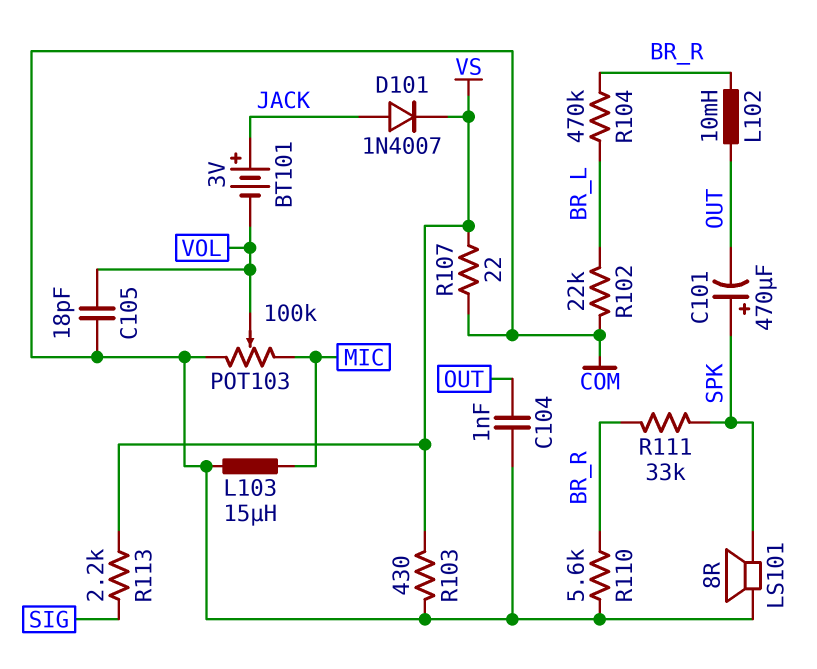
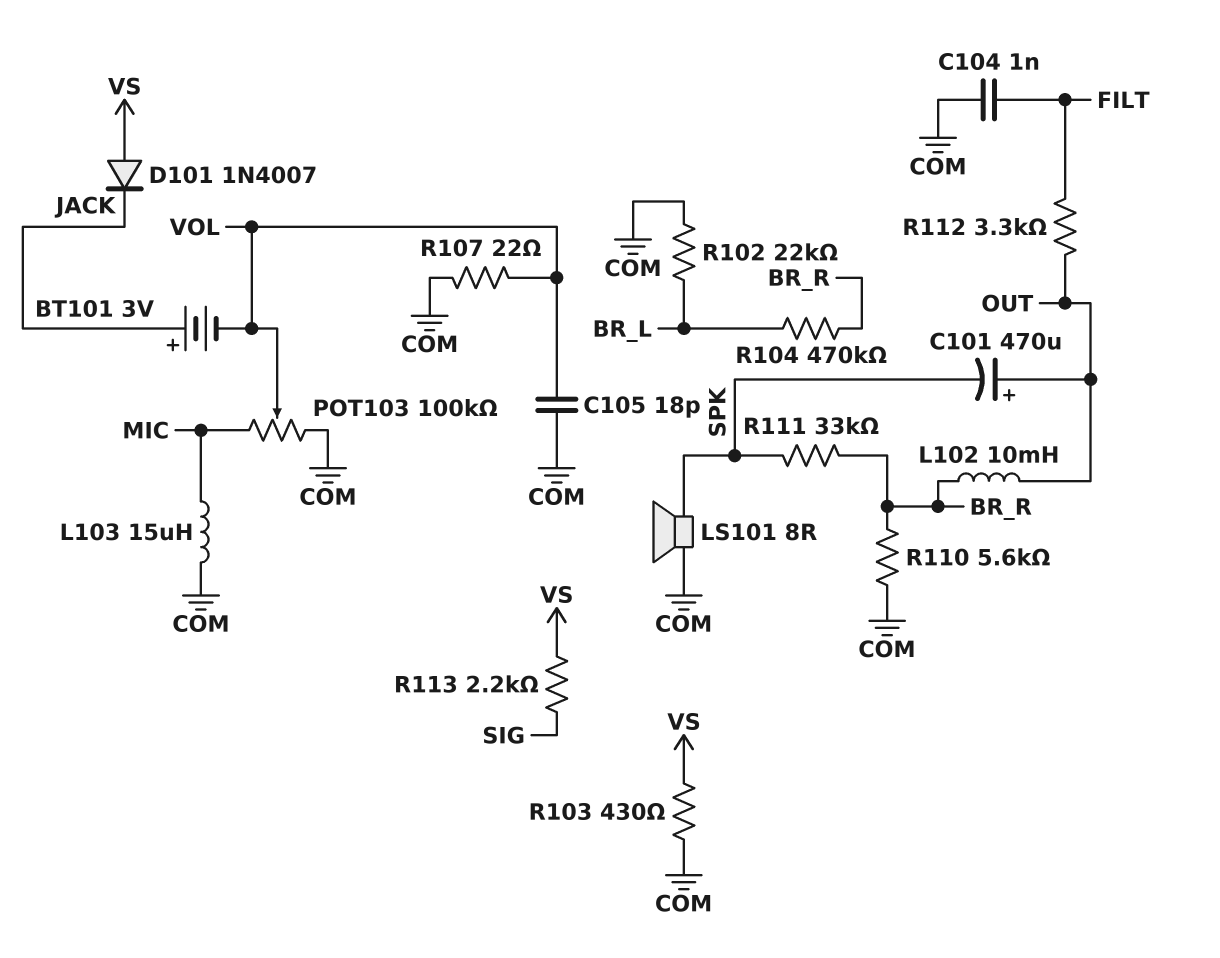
C101: 470uF (plus SPK, minus OUT) -> 470uF (plus OUT, minus SPK)
C104: 1nF (COM, OUT) -> 1nF (COM, FILT)
D101: diode 1N4007 (A JACK, K VS) -> diode 1N4007 (A VS, K JACK)
R107: 22 (COM, VS) -> 22 (COM, VOL)
R112: none -> 3.3k (FILT, OUT)

